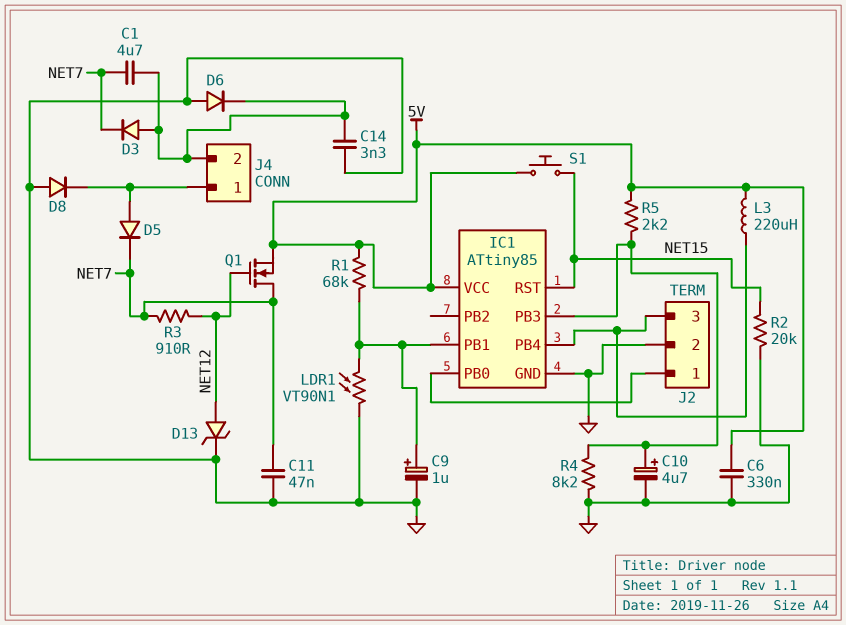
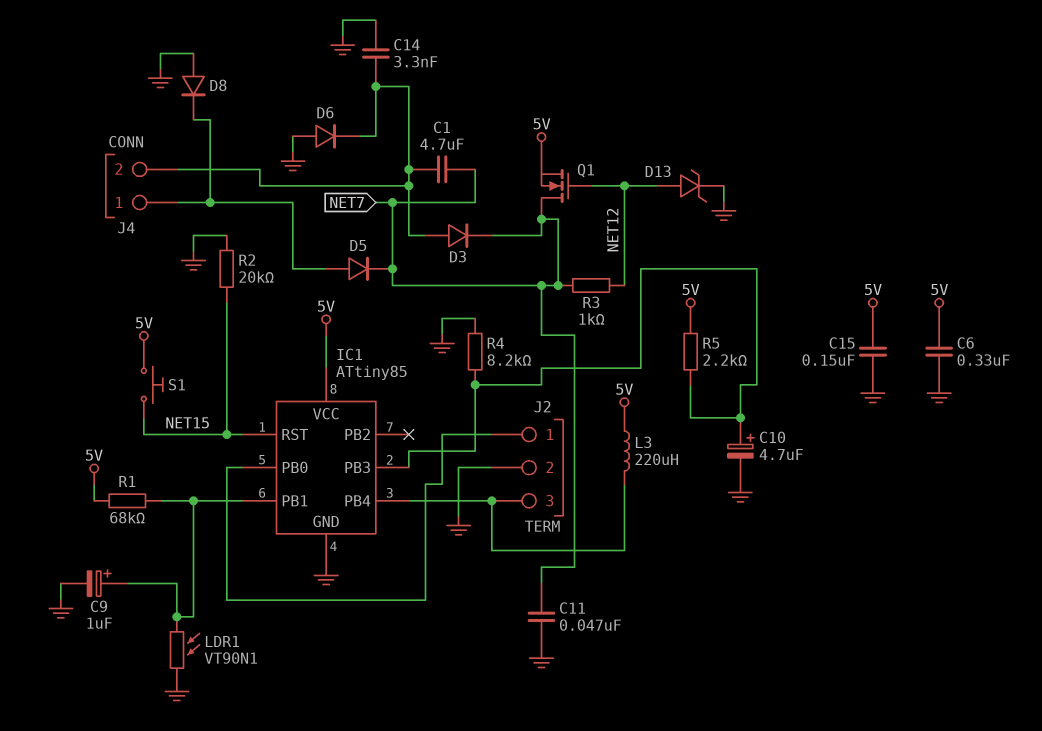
C15: none -> 150nF (5V, GND)
R3: 910 (NET7, NET12) -> 1k (NET7, NET12)

